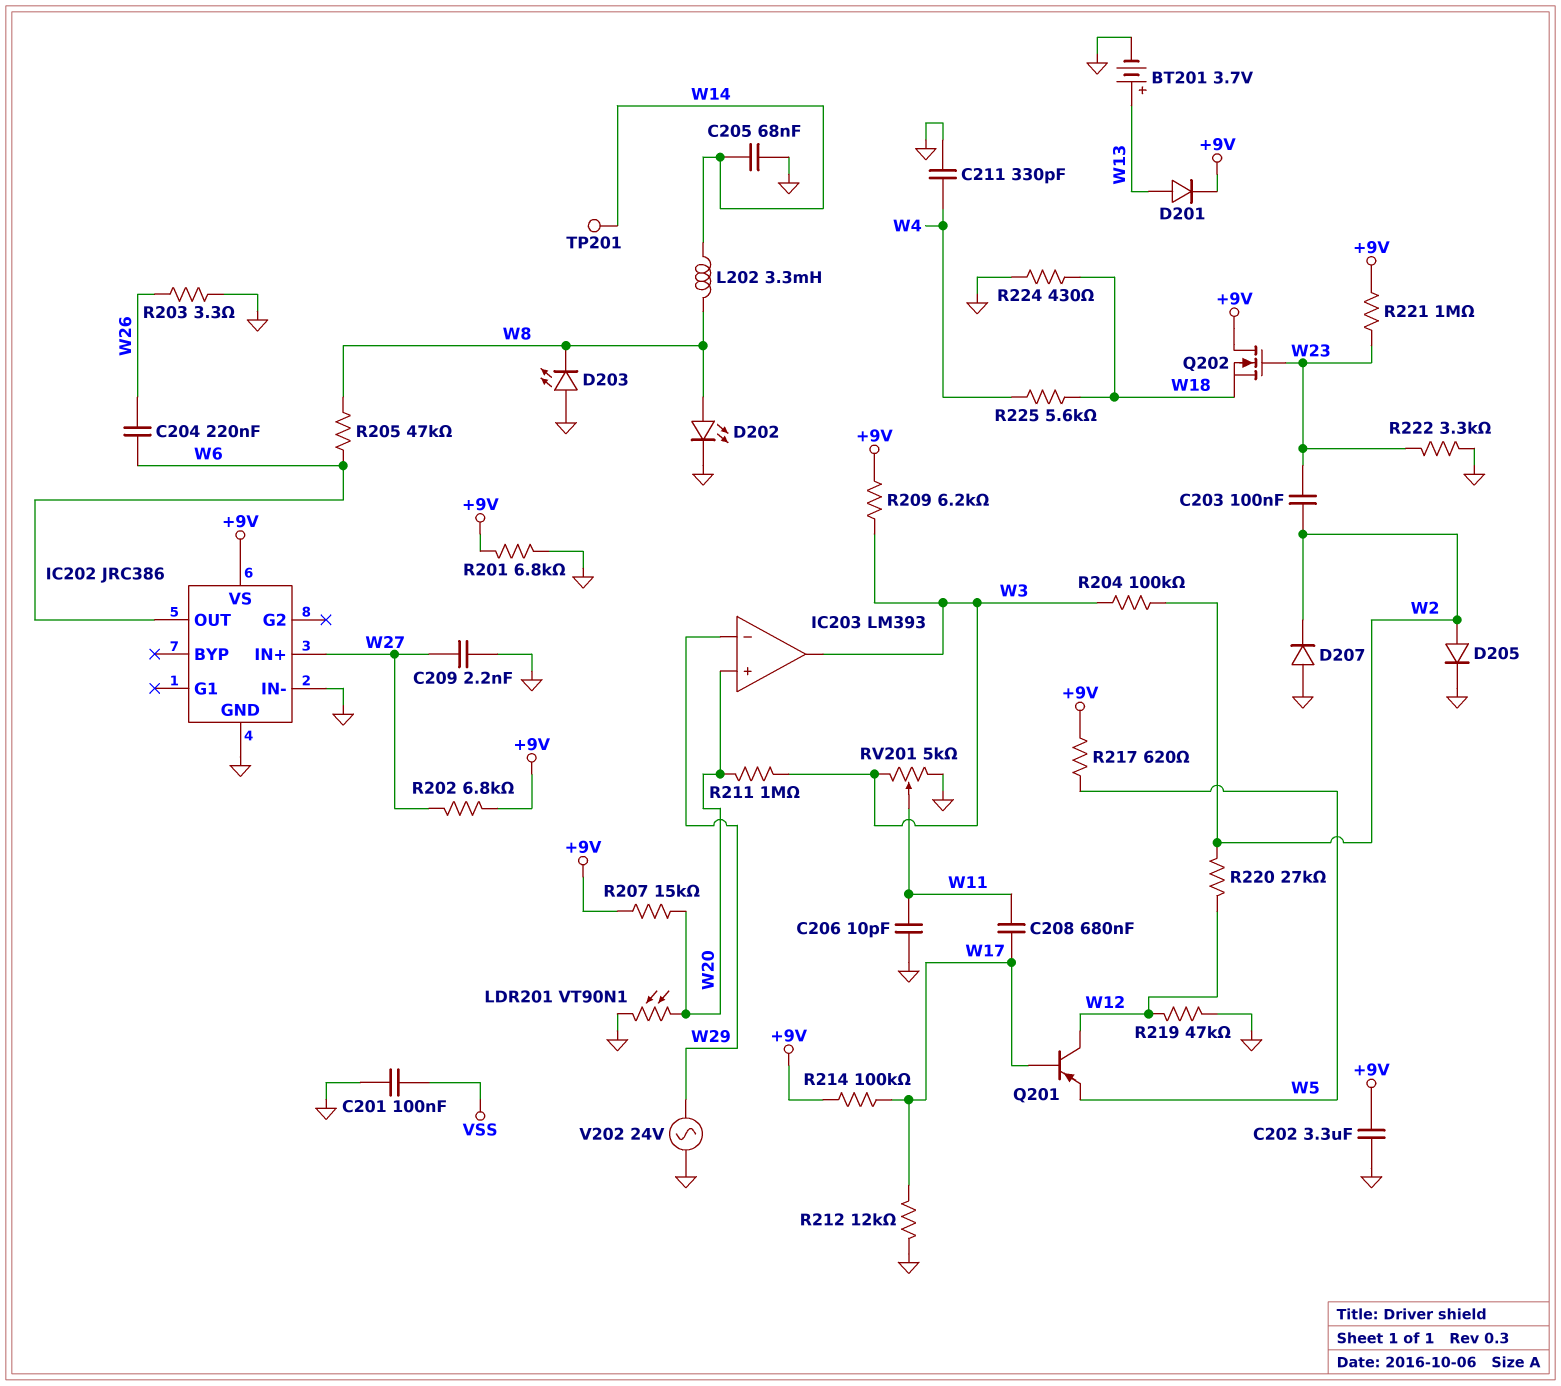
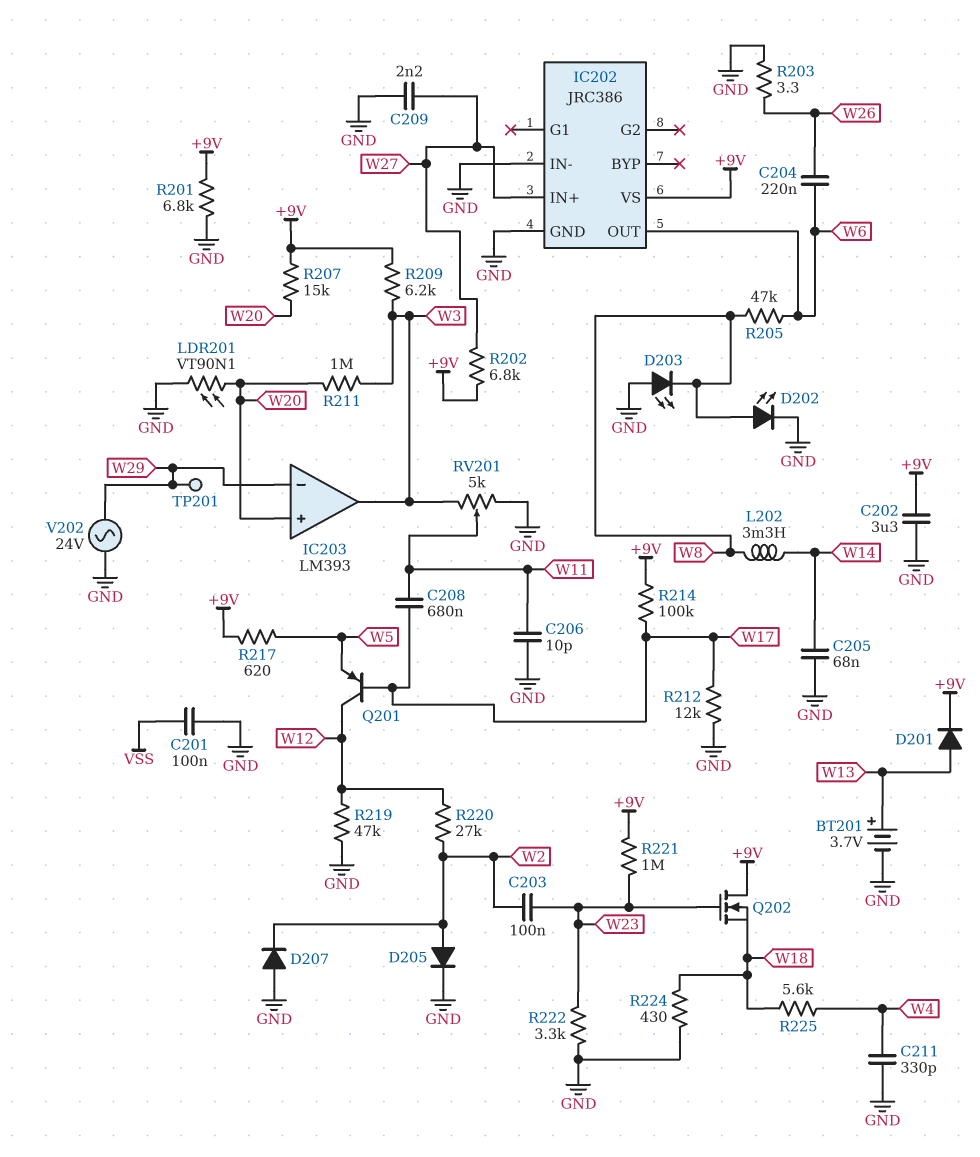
R204: 100k (W2, W3) -> none
TP201: test point (W14) -> test point (W29)

